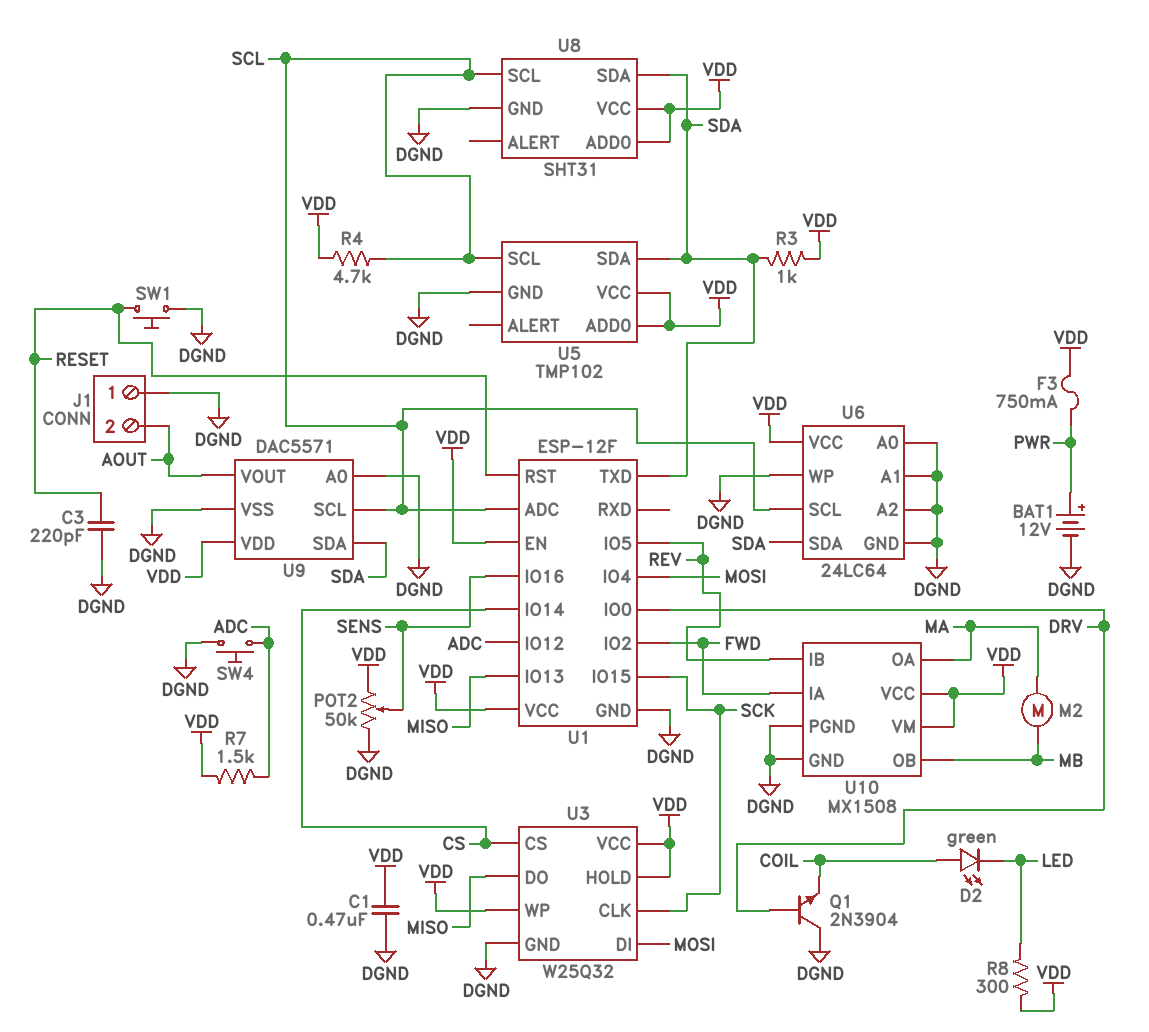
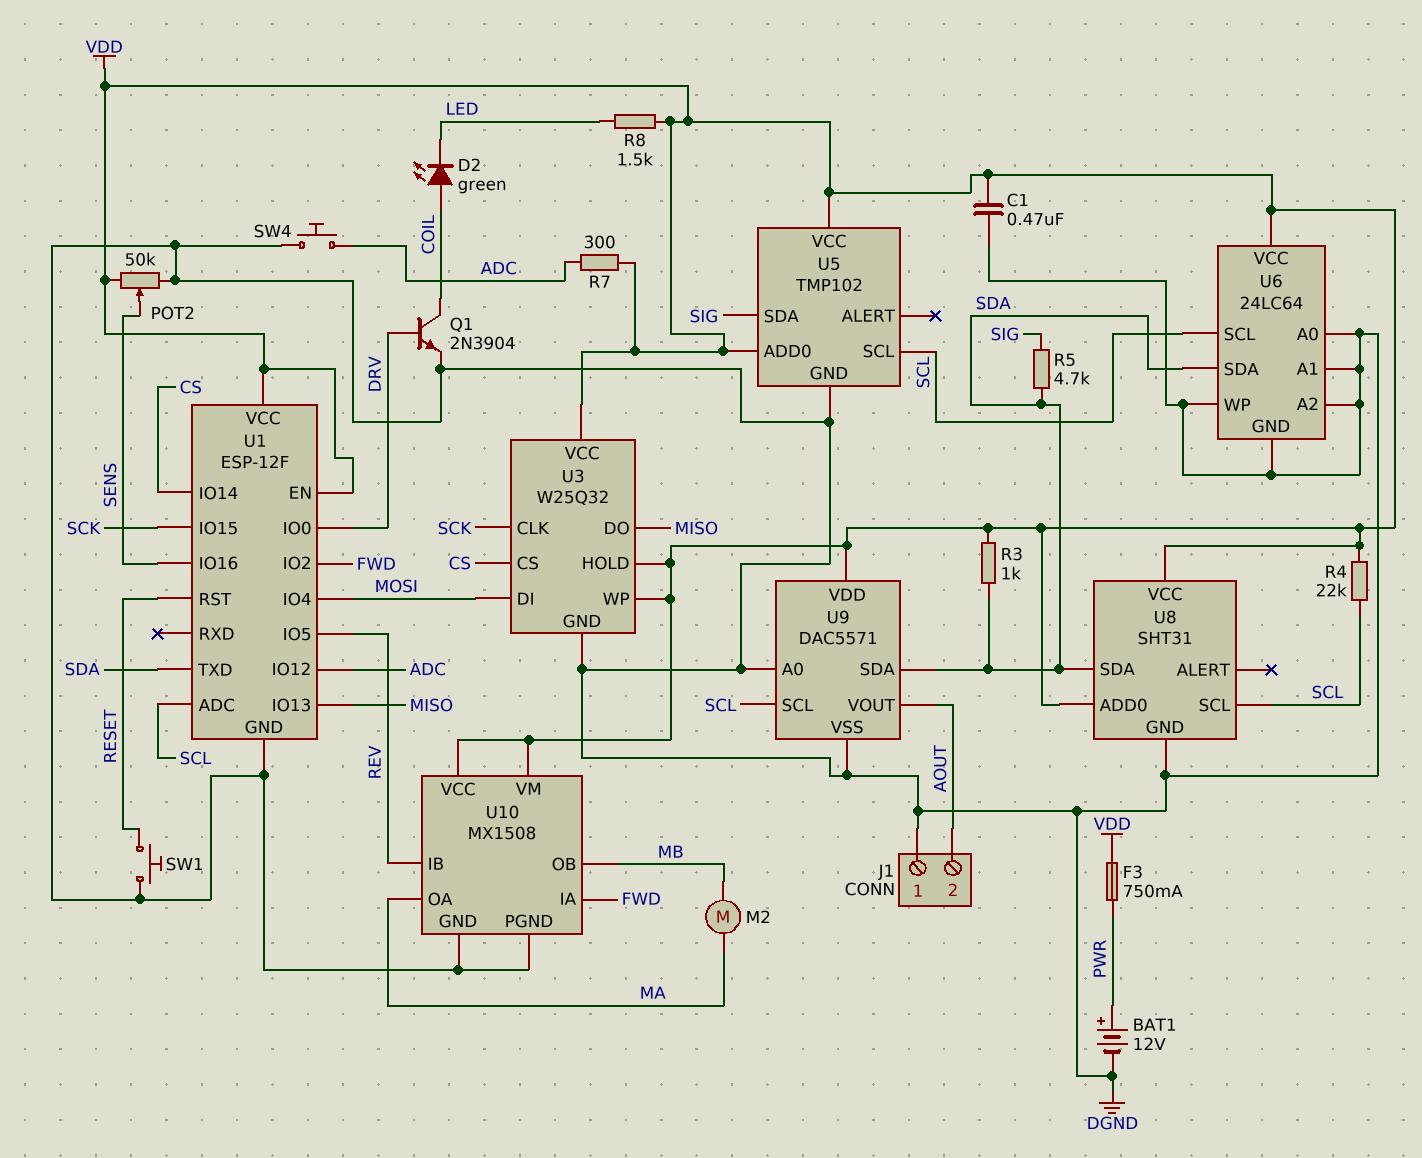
C3: 220pF (DGND, RESET) -> none
Q1: NPN 2N3904 (B DRV, C DGND, E COIL) -> NPN 2N3904 (B DRV, C COIL, E DGND)
R4: 4.7k (SCL, VDD) -> 22k (SCL, VDD)
R5: none -> 4.7k (SDA, SIG)
R7: 1.5k (ADC, VDD) -> 300 (ADC, VDD)
R8: 300 (LED, VDD) -> 1.5k (LED, VDD)
U5 pin SDA: SDA -> SIG

